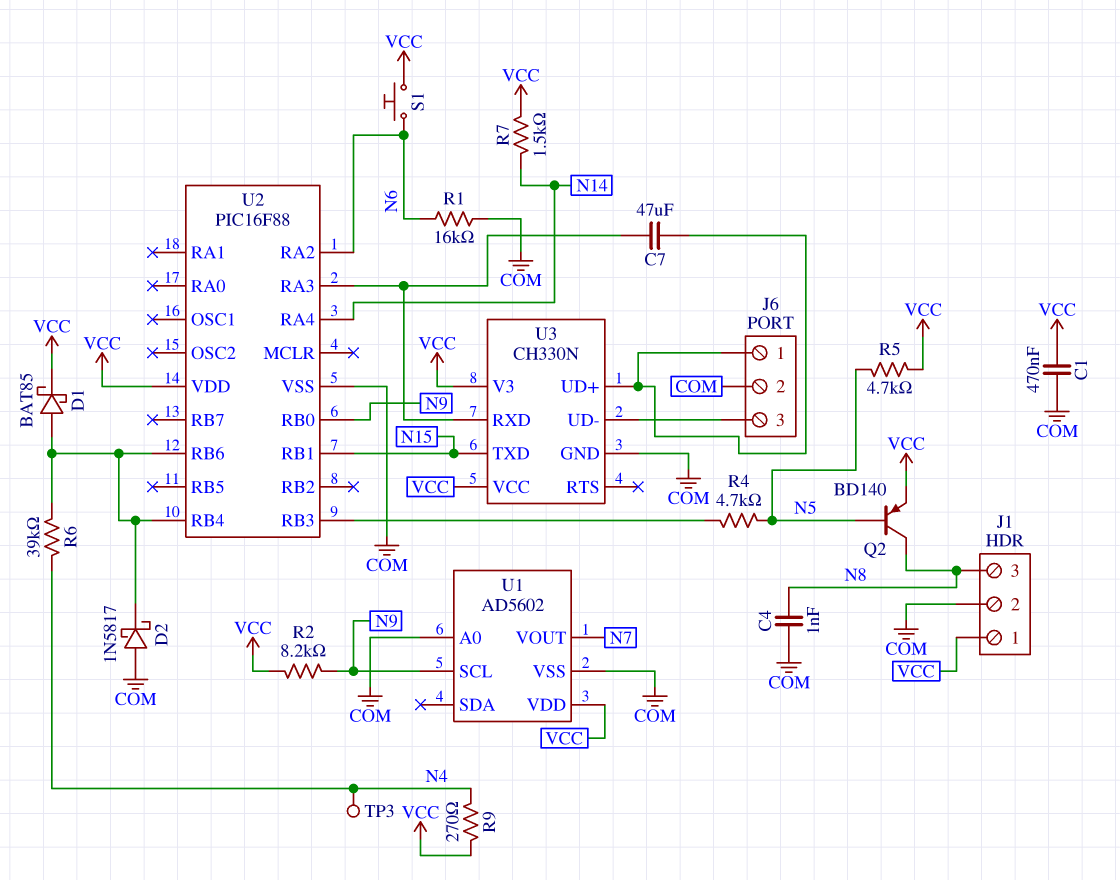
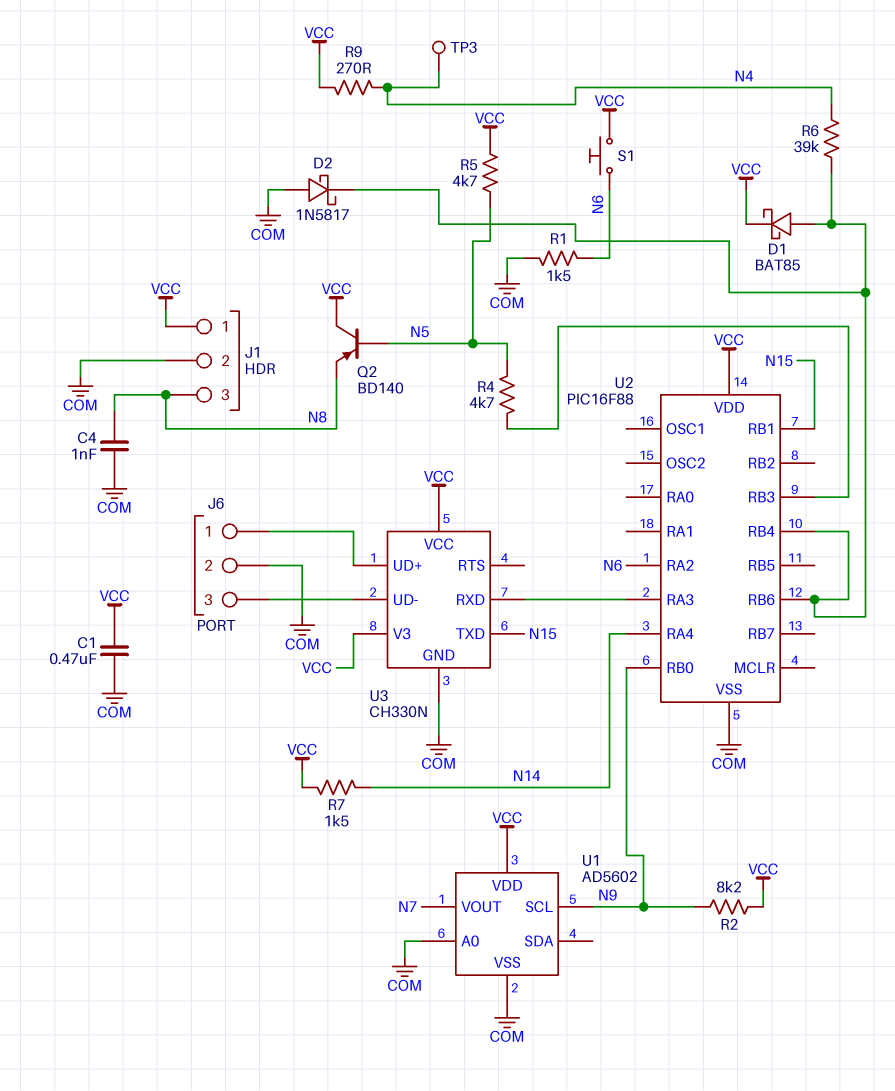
C7: 47uF (J6/1, U2/RA3) -> none
Q2: PNP BD140 (B N5, C N8, E VCC) -> PNP BD140 (B N5, C VCC, E N8)
R1: 16k (COM, N6) -> 1.5k (COM, N6)

